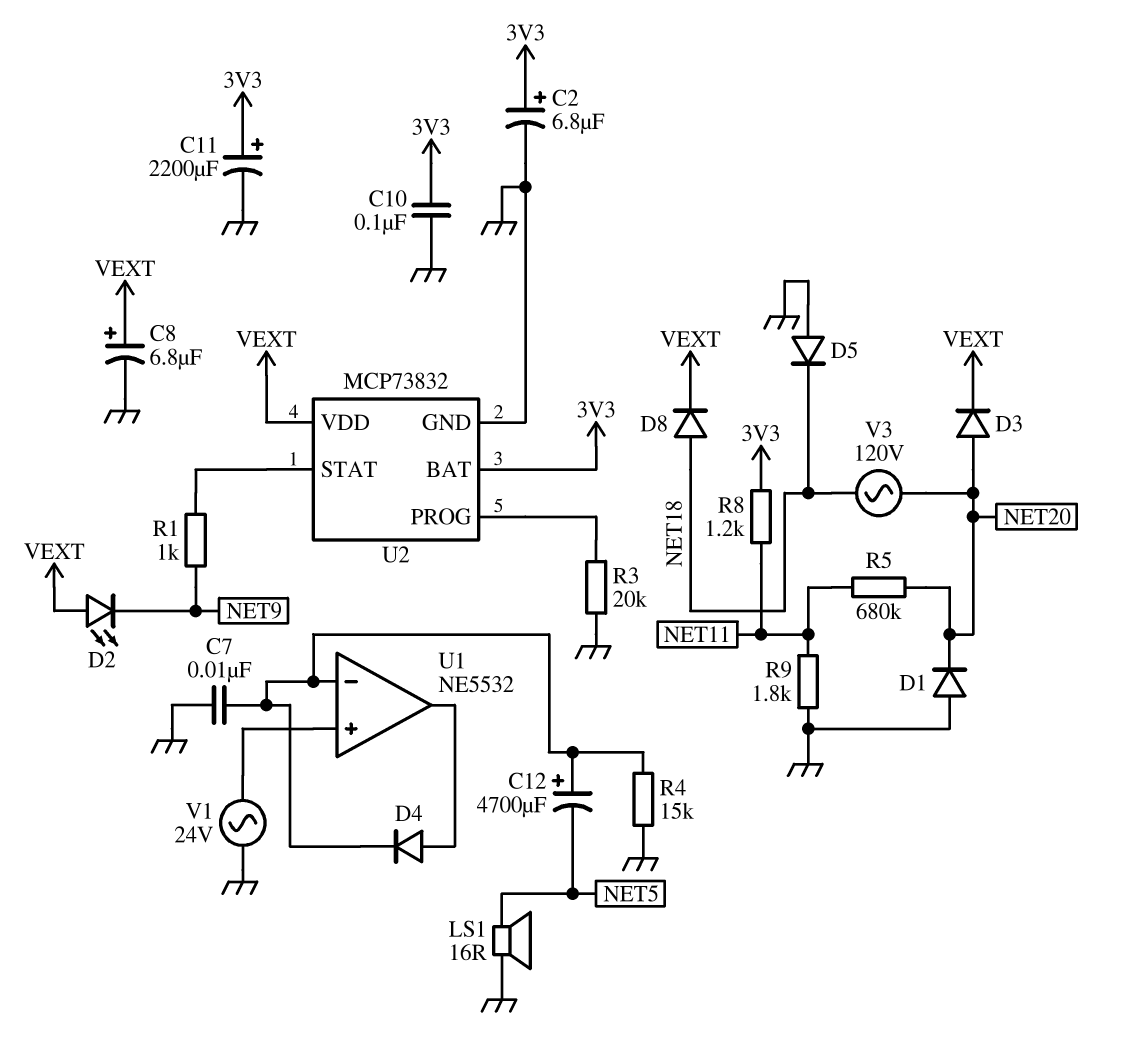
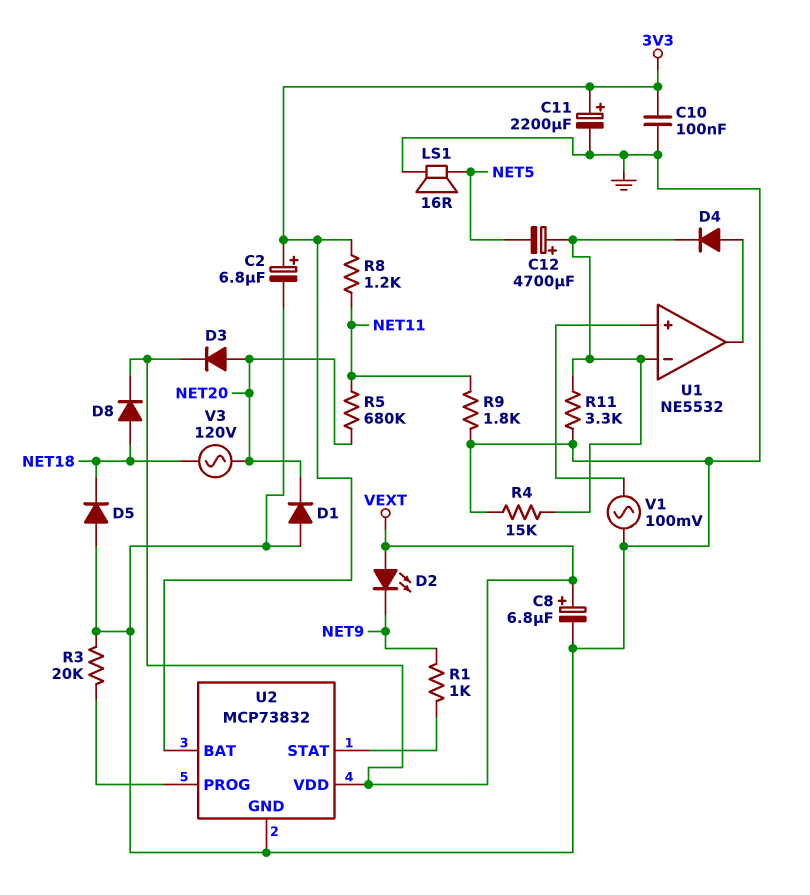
C7: 10nF (GND, U1/in-) -> none
R11: none -> 3.3k (GND, U1/in-)
V1: AC 24V (GND, U1/in+) -> AC 100mV (GND, U1/in+)

